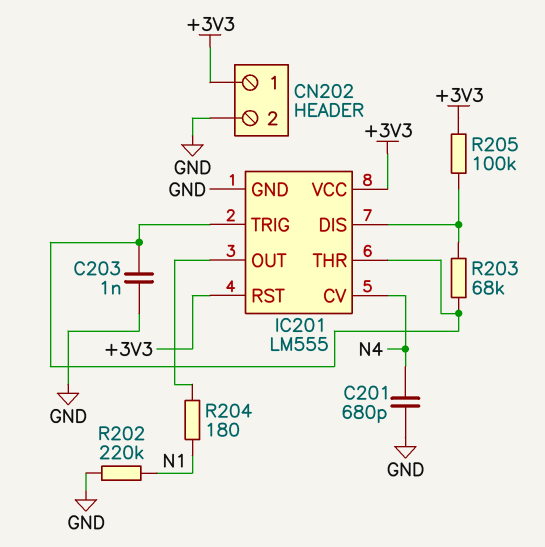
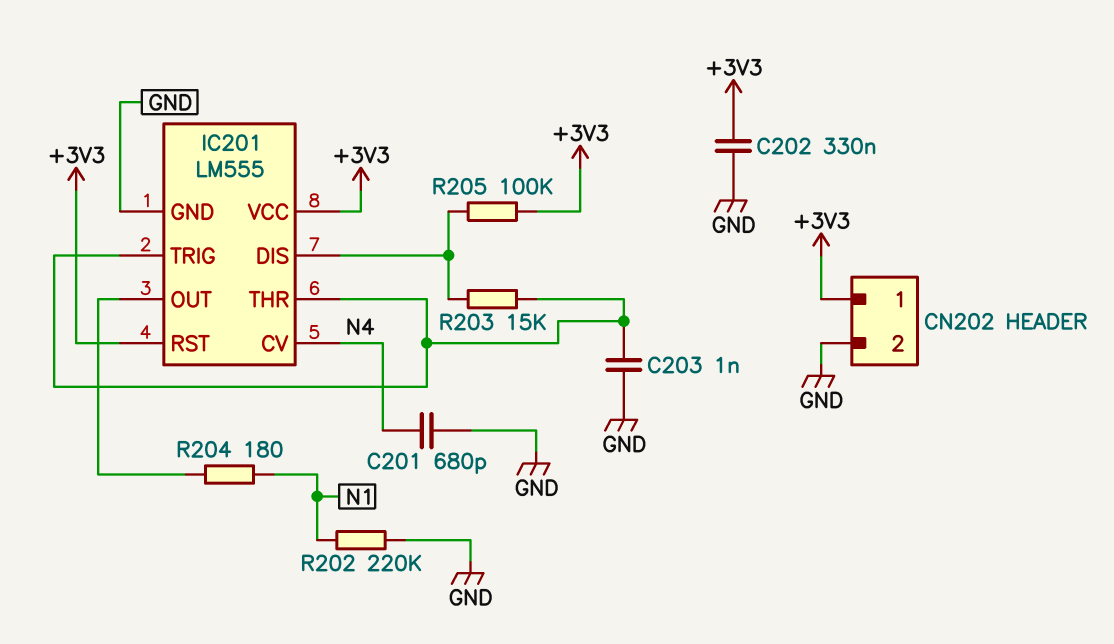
C202: none -> 330nF (+3V3, GND)
R203: 68k (IC201/DIS, IC201/THR) -> 15k (IC201/DIS, IC201/THR)

